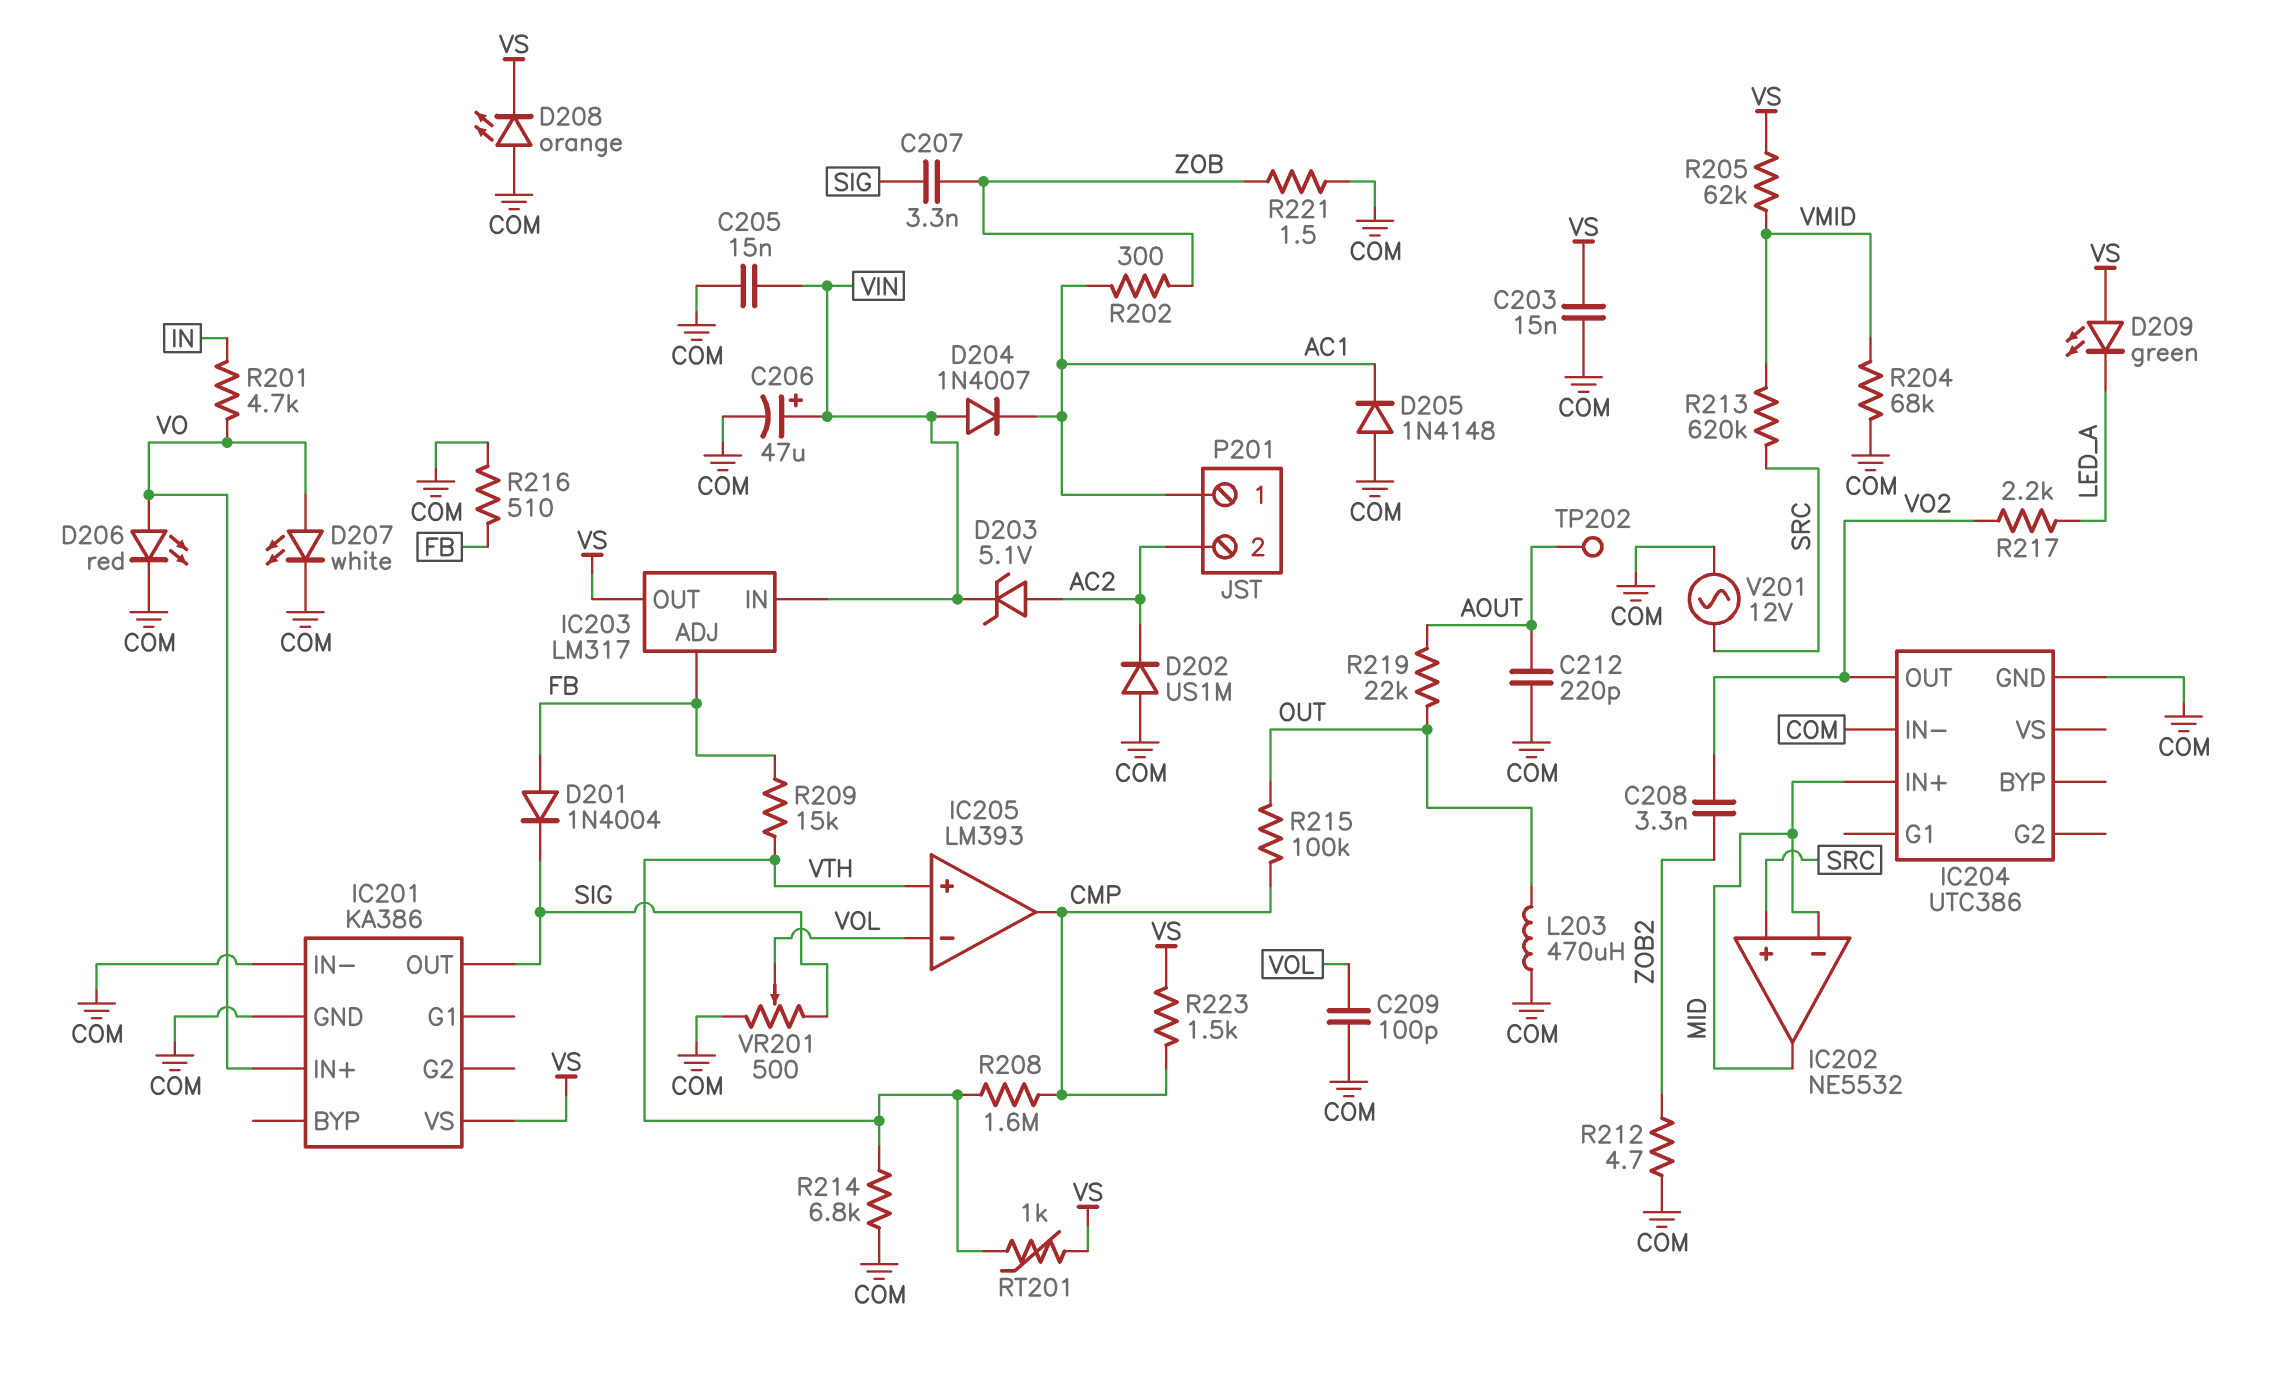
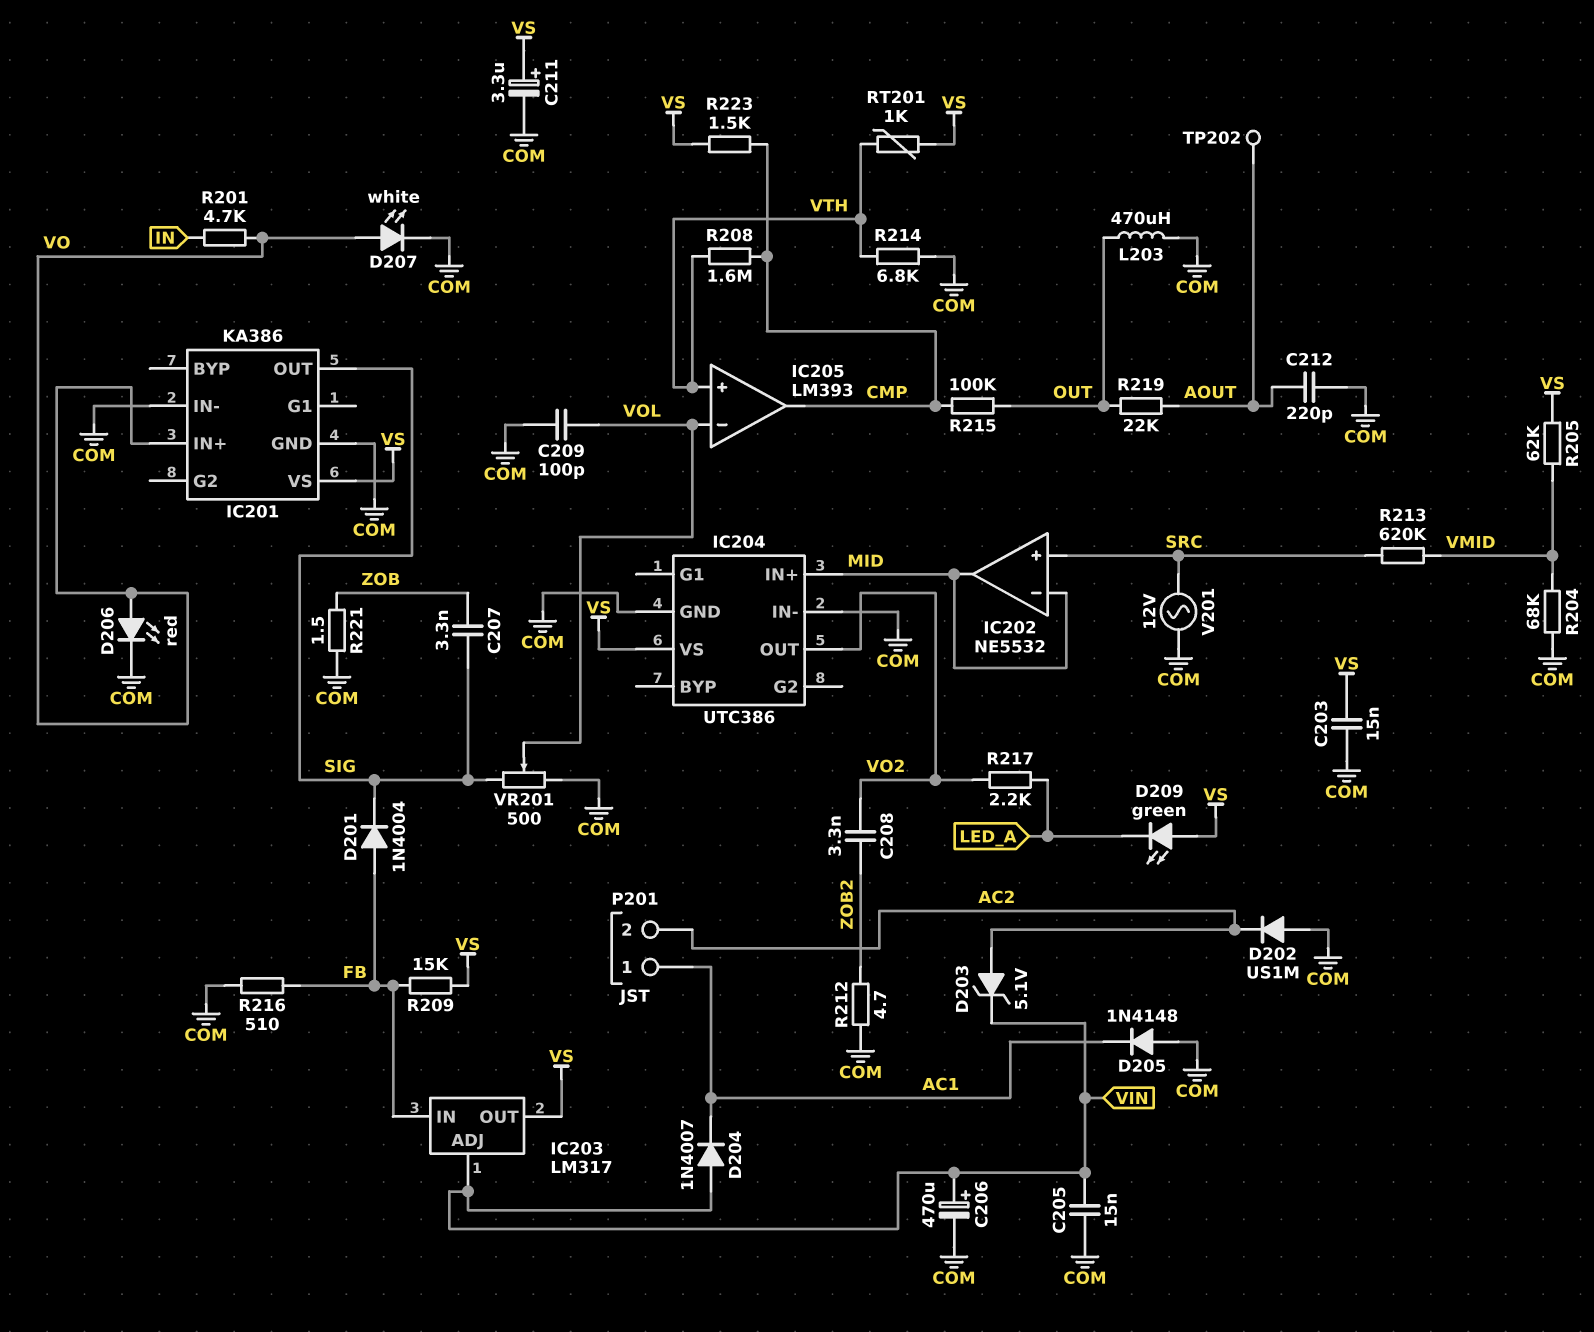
C206: 47uF (plus VIN, minus COM) -> 470uF (plus VIN, minus COM)
C211: none -> 3.3uF (plus VS, minus COM)
D208: LED orange (A COM, K VS) -> none
IC203 pin ADJ: FB -> VIN
IC203 pin IN: VIN -> FB
IC204 pin VS: none -> VS
R202: 300 (AC1, ZOB) -> none
R209: 15k (FB, VTH) -> 15k (FB, VS)

